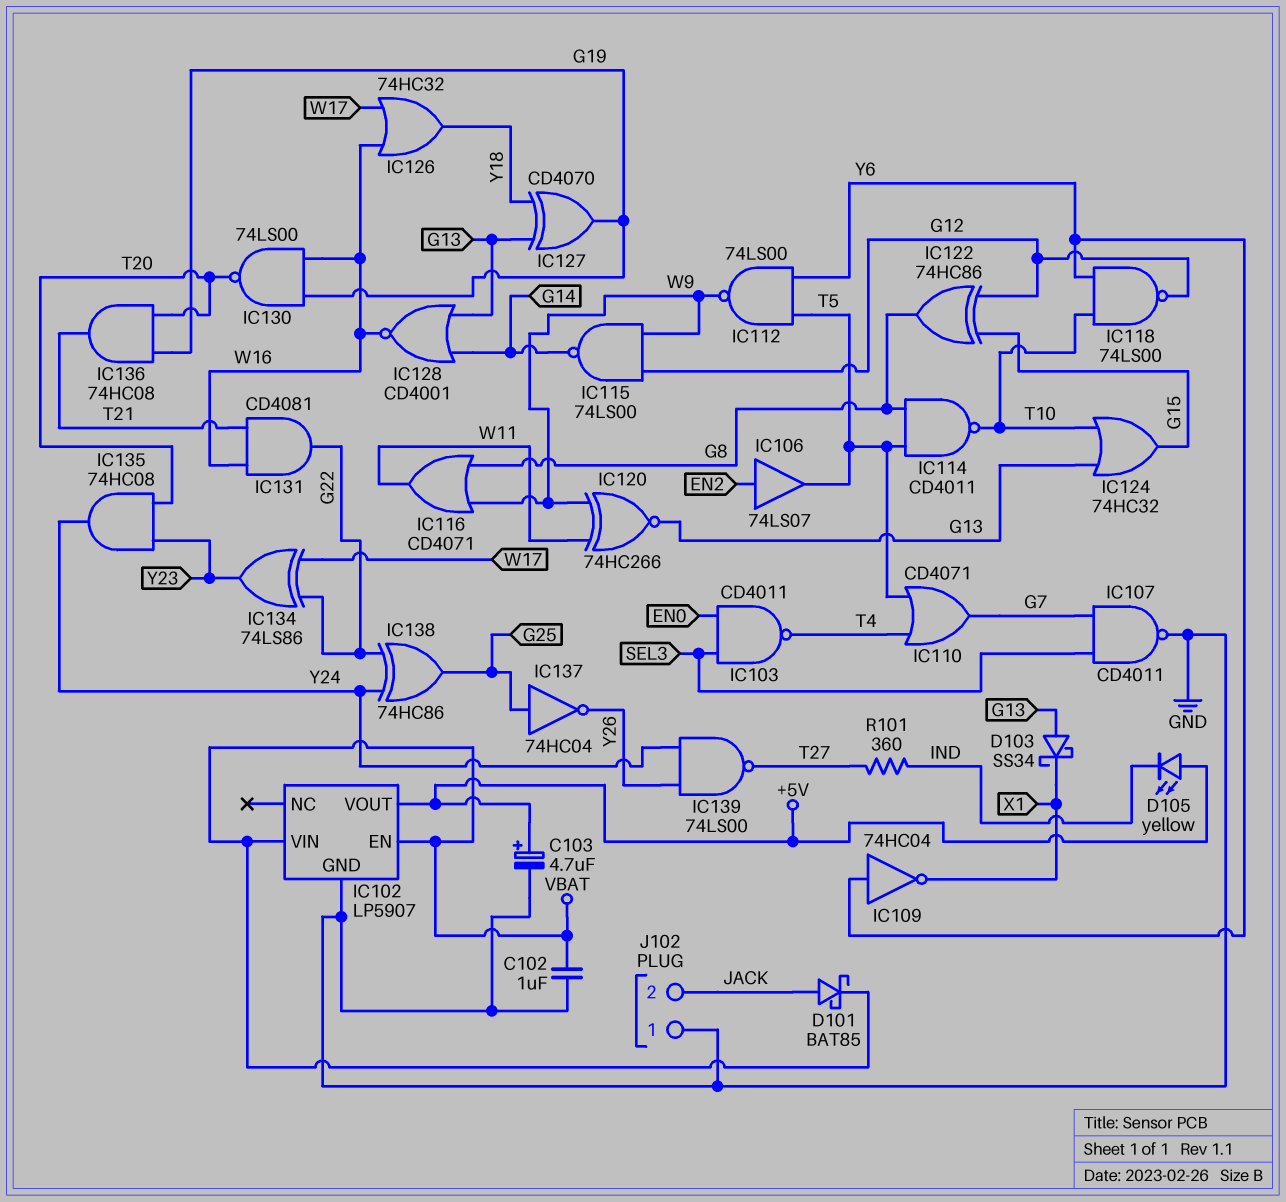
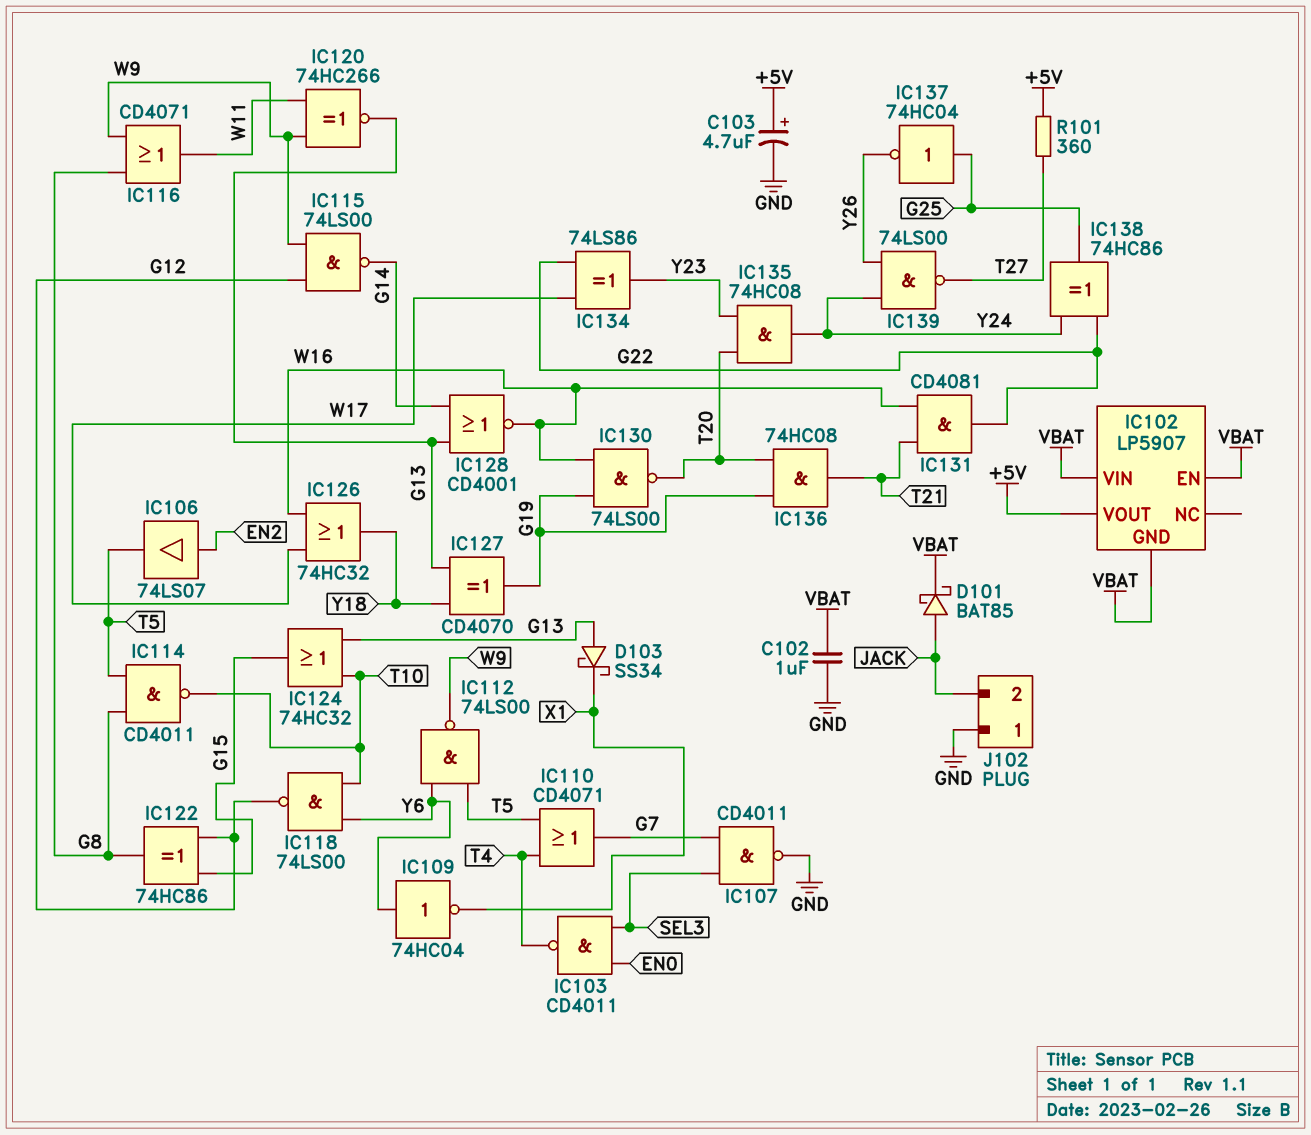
D105: LED yellow (A +5V, K IND) -> none
IC102 pin GND: GND -> VBAT
R101: 360 (IND, T27) -> 360 (+5V, T27)

